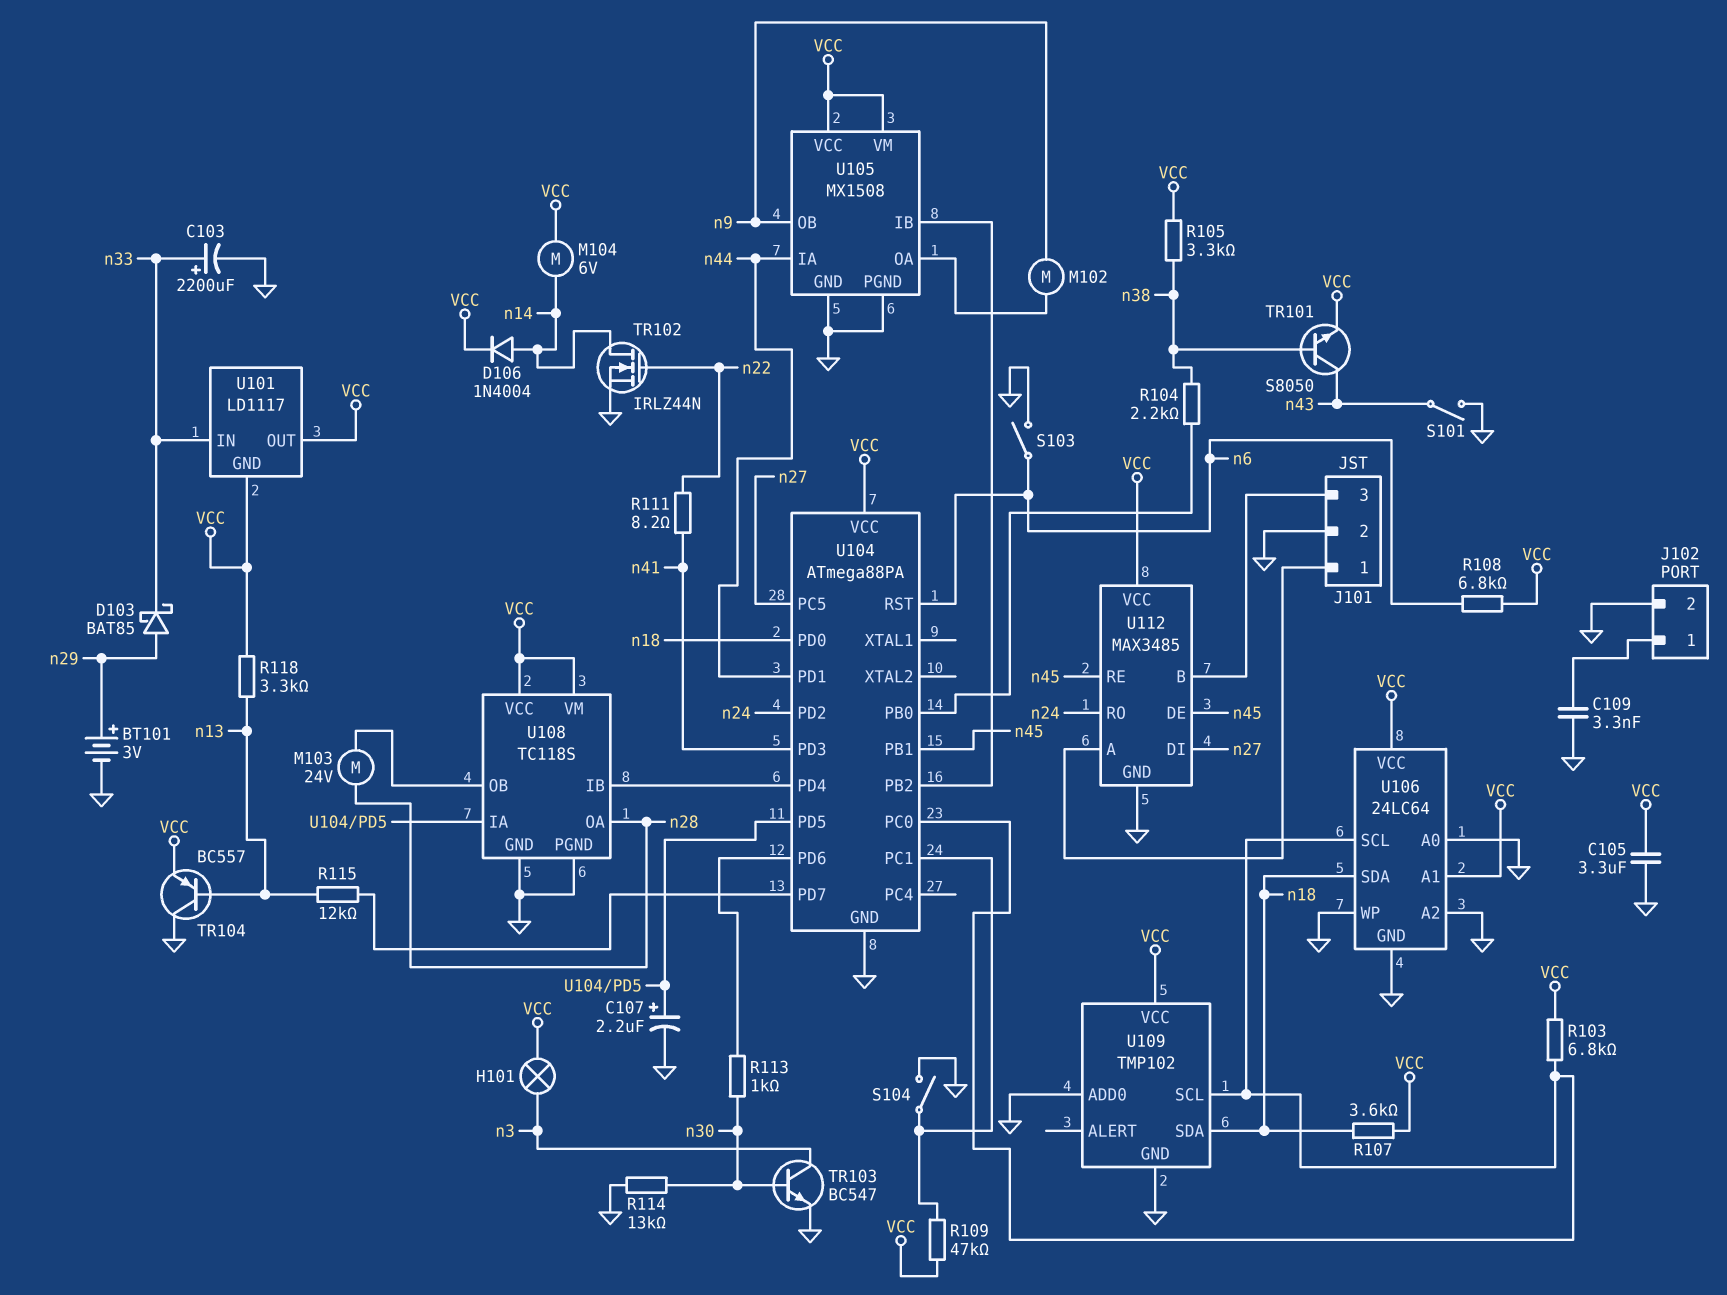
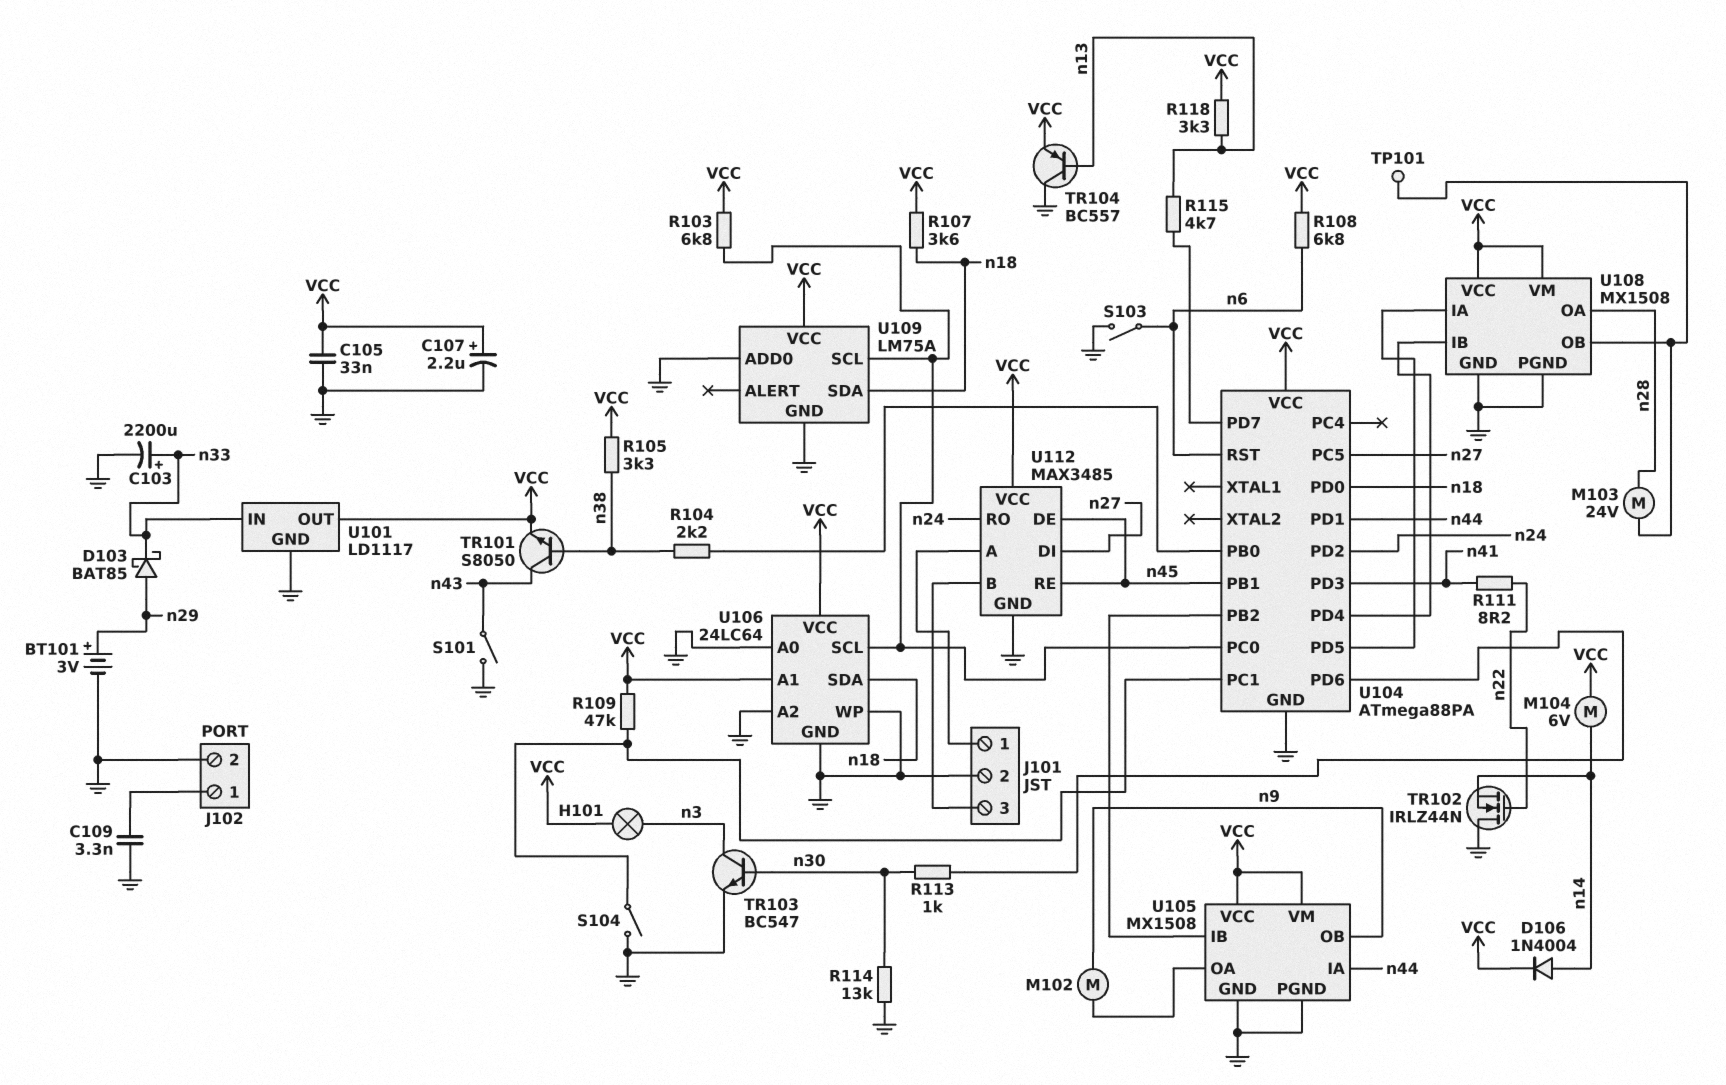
C105: 3.3uF (GND, VCC) -> 33nF (GND, VCC)
C107: 2.2uF (plus U104/PD5, minus GND) -> 2.2uF (plus VCC, minus GND)
R115: 12k (U104/PD7, n13) -> 4.7k (U104/PD7, n13)
TP101: none -> test point (U108/OB)
TR102: NMOS IRLZ44N (G n22, D n14, S GND) -> NMOS IRLZ44N (G n22, D GND, S n14)
U101 pin GND: VCC -> GND
U108: TC118S -> MX1508
U109: TMP102 -> LM75A

